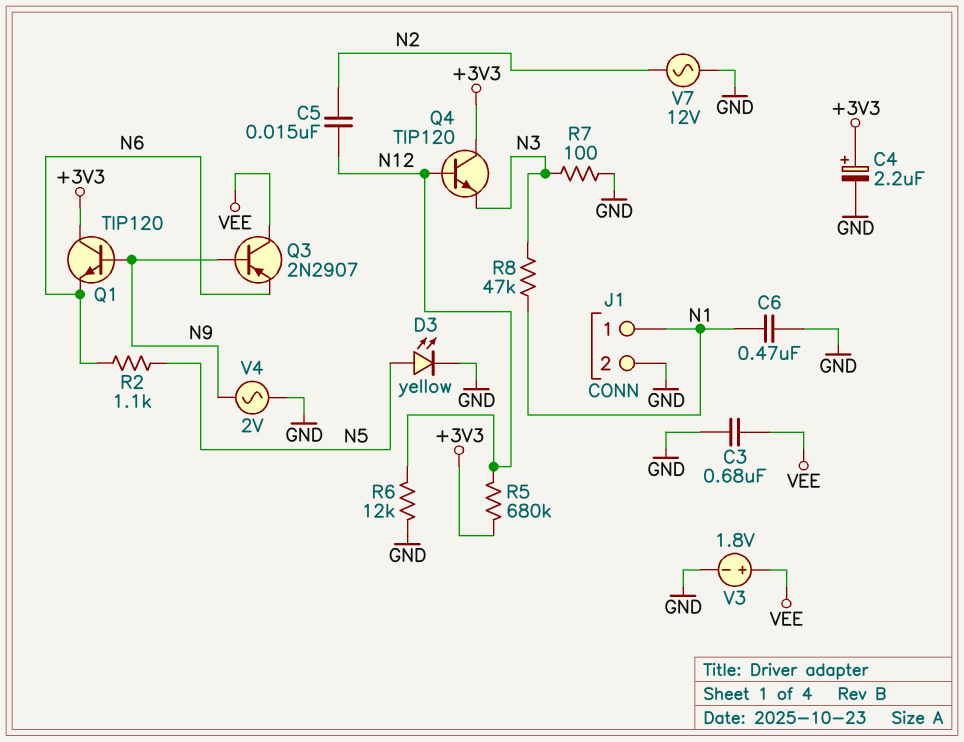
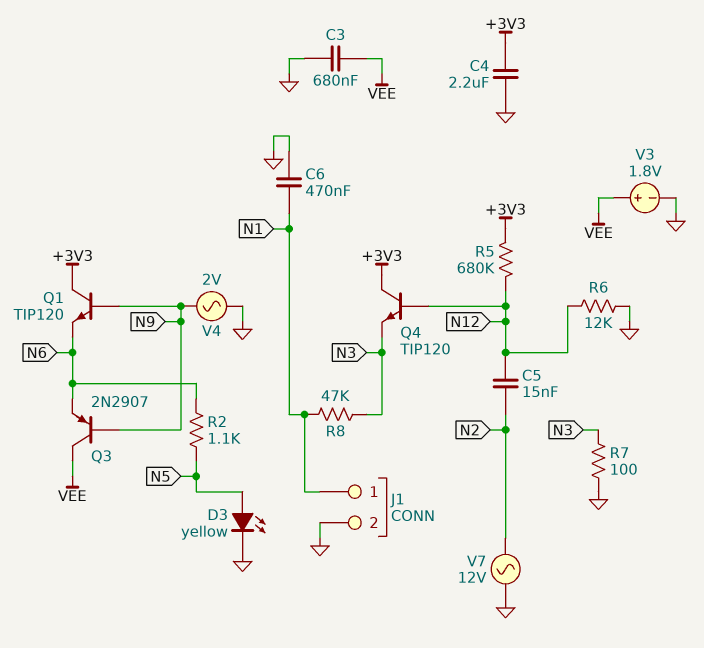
C4: 2.2uF (plus +3V3, minus GND) -> 2.2uF (+3V3, GND)

